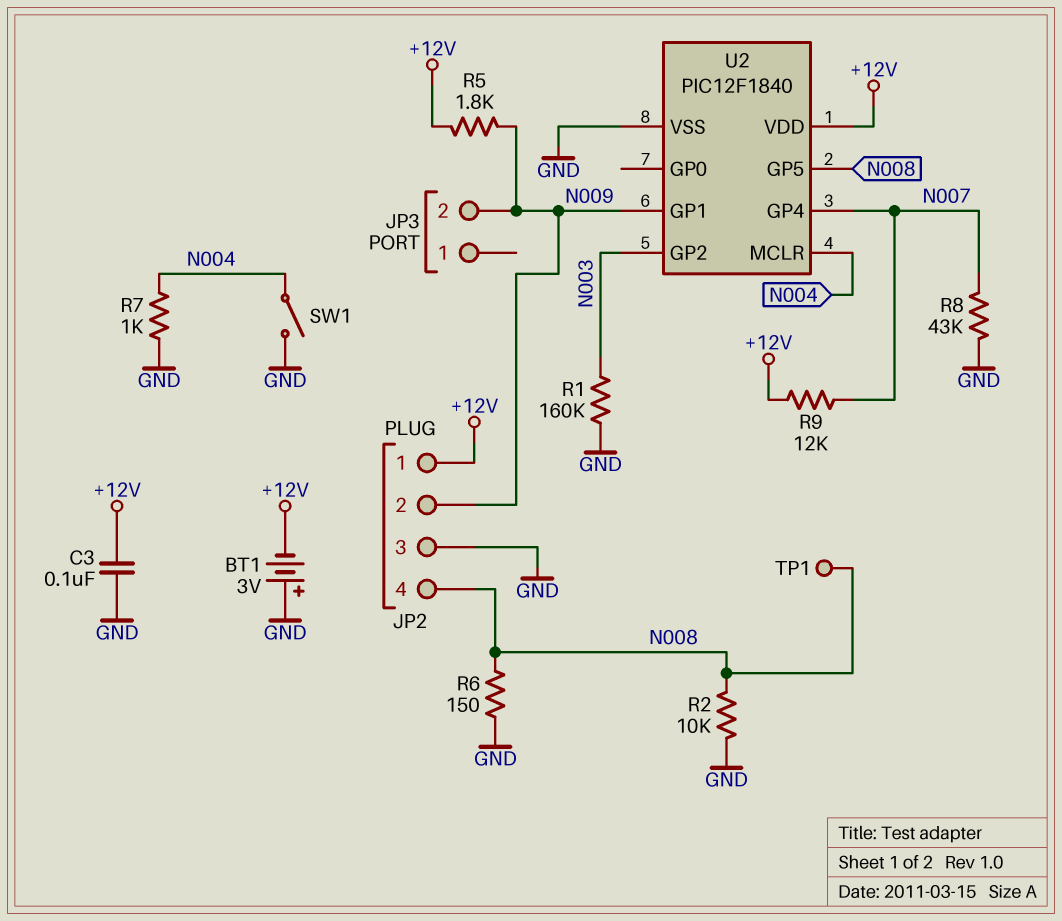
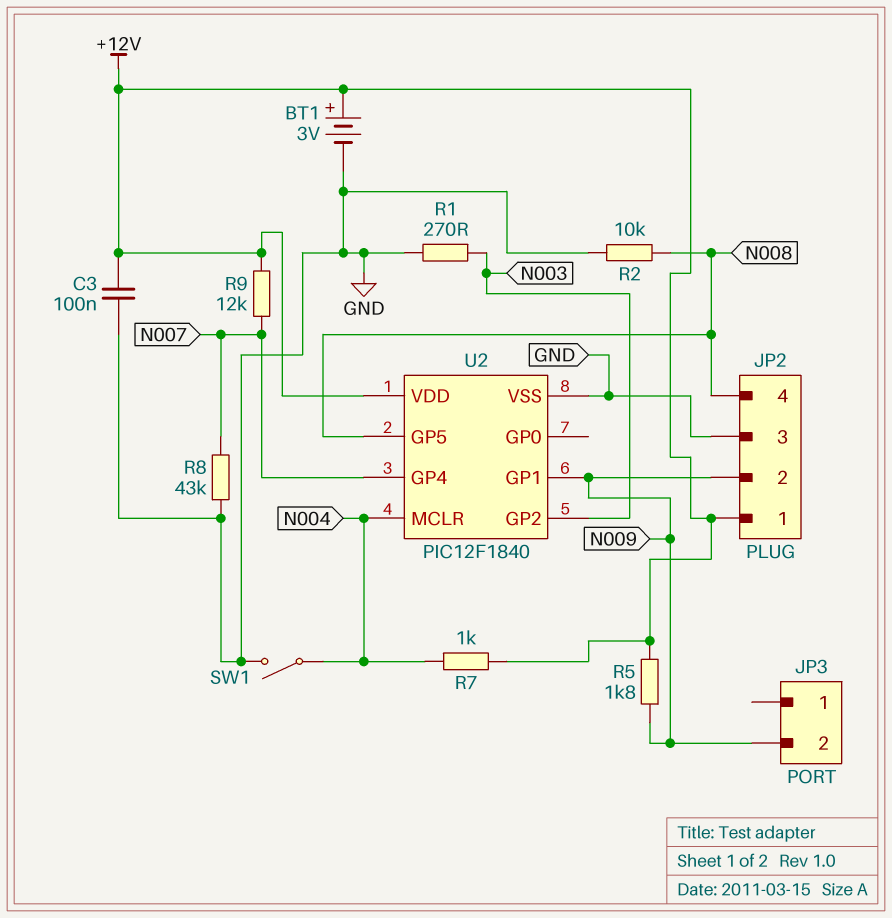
BT1: 3V (plus GND, minus +12V) -> 3V (plus +12V, minus GND)
R1: 160k (GND, N003) -> 270 (GND, N003)
R6: 150 (GND, N008) -> none
R7: 1k (GND, N004) -> 1k (+12V, N004)
TP1: test point (N008) -> none

